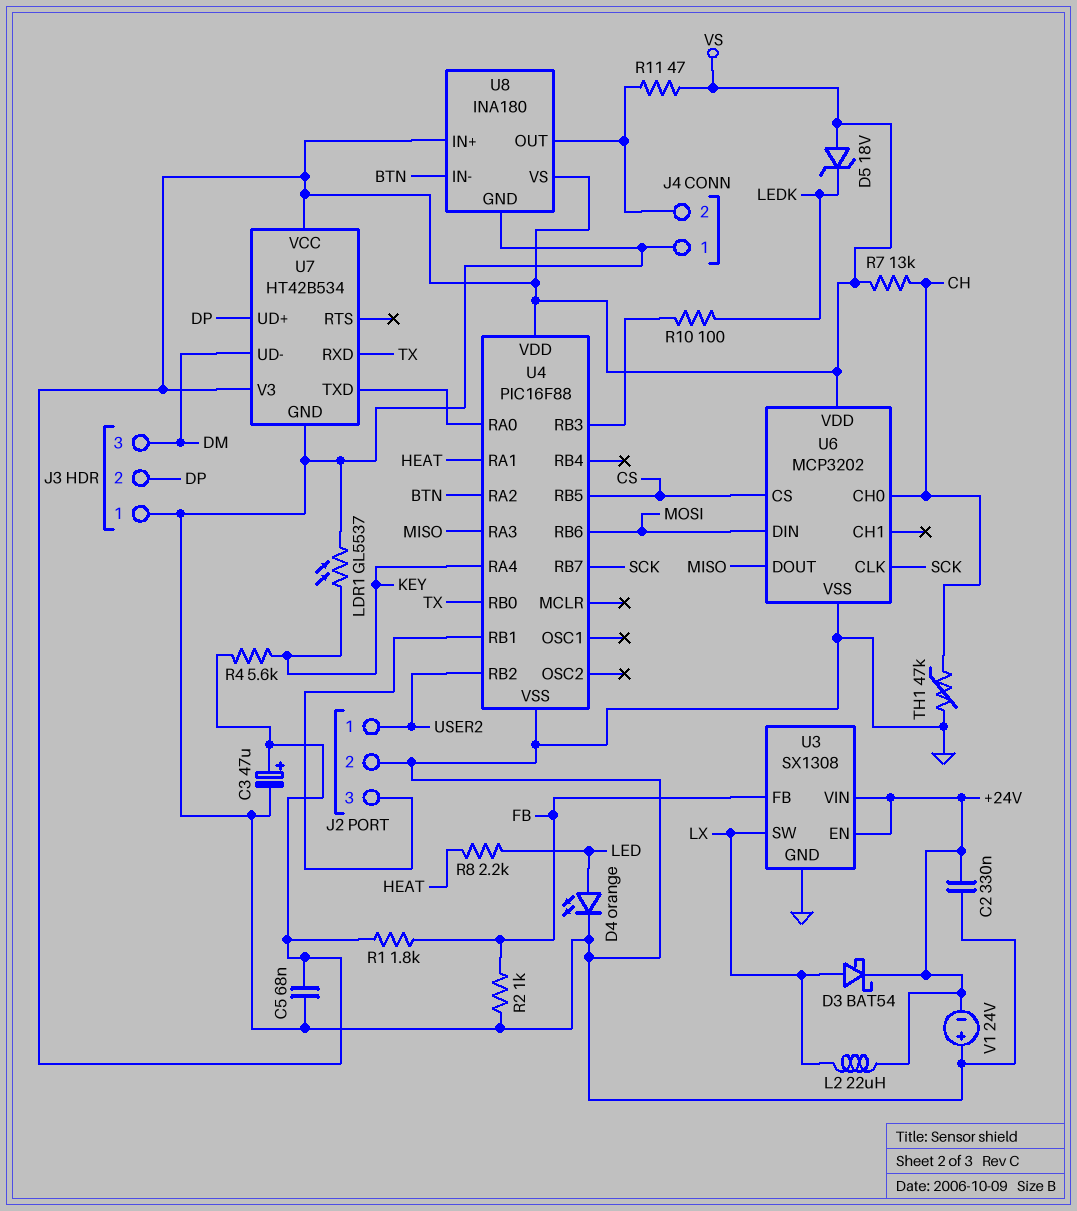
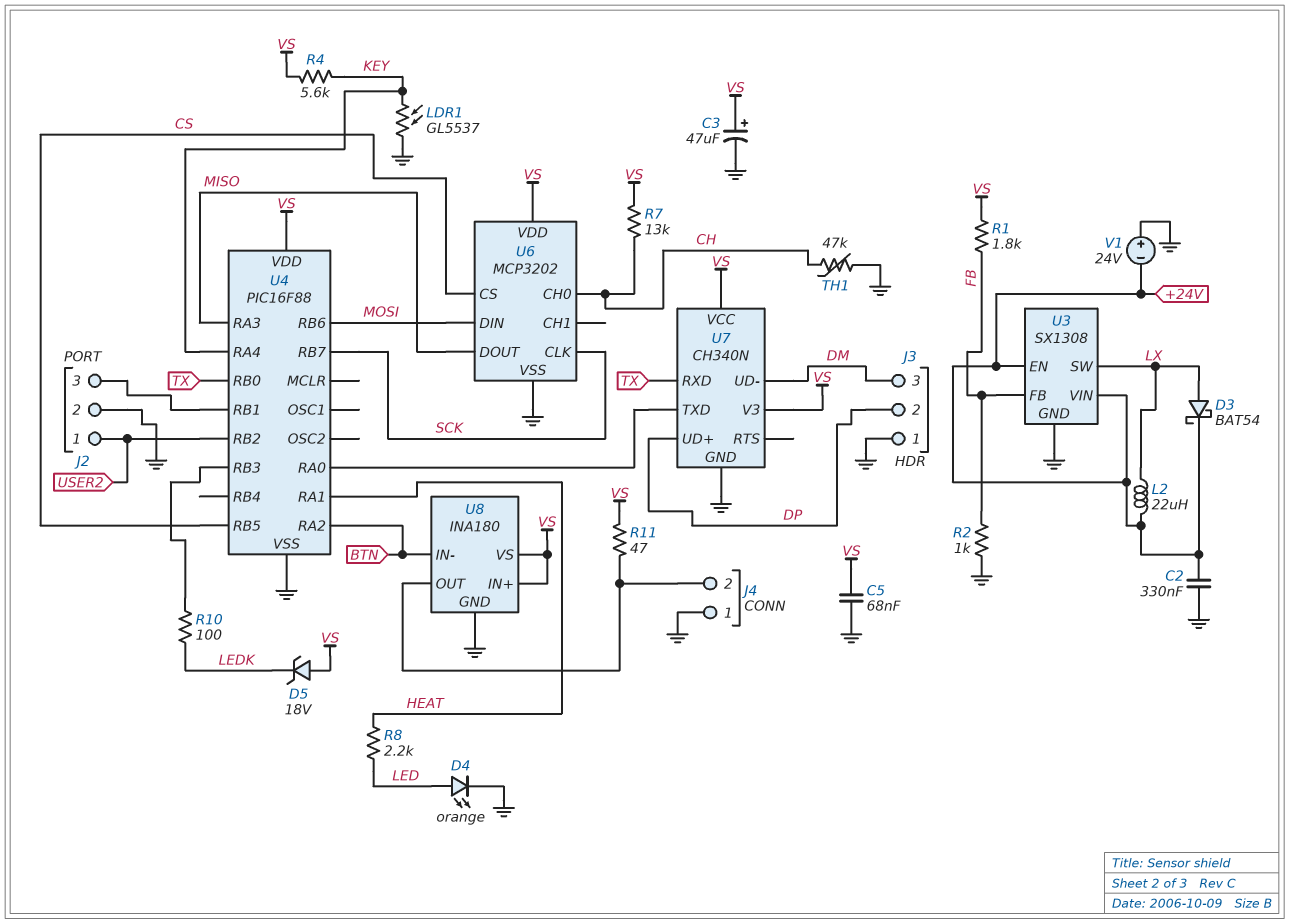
U7: HT42B534 -> CH340N

